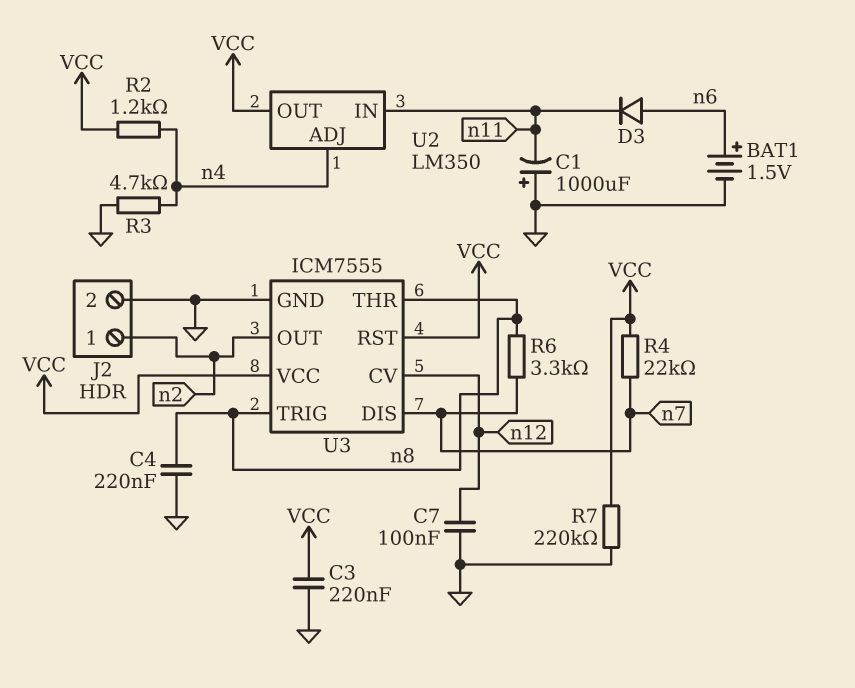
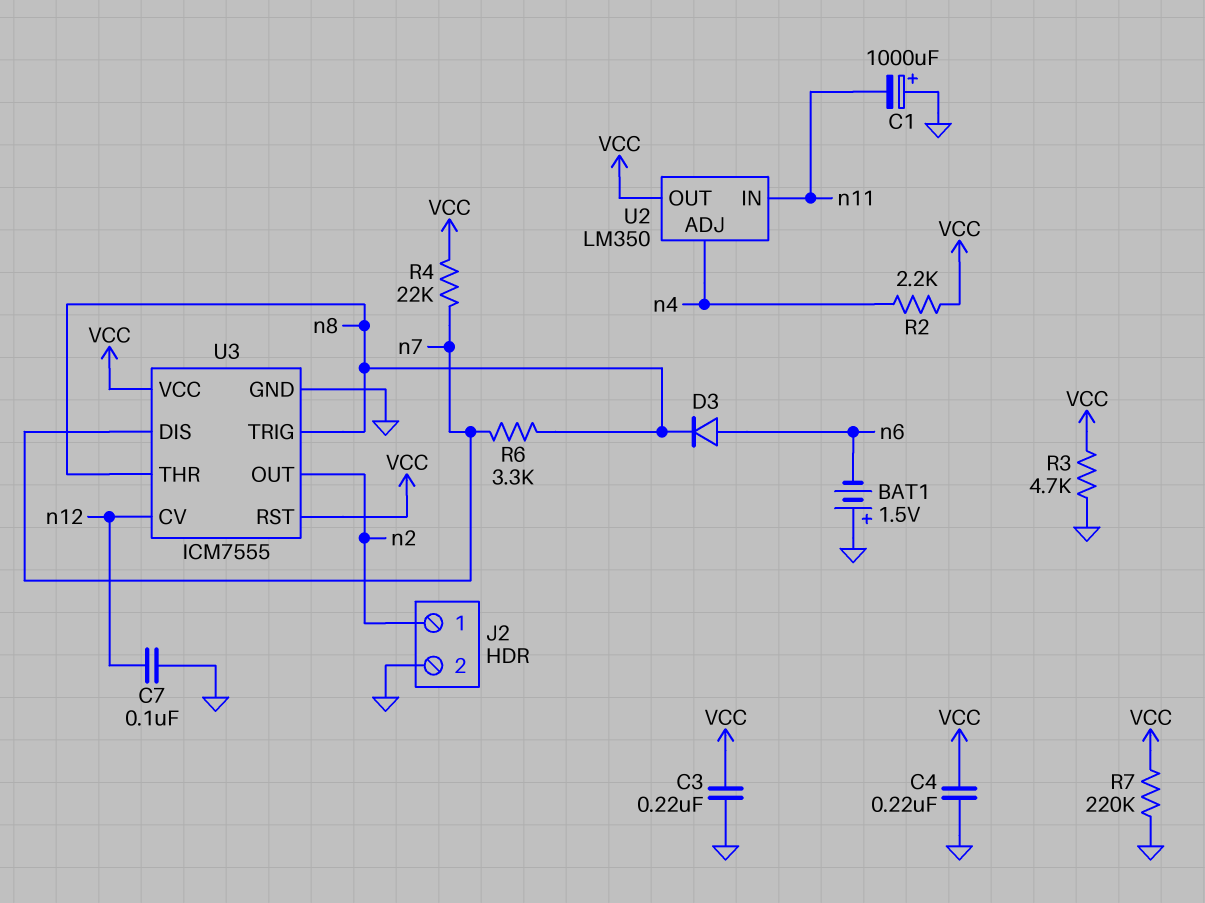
BAT1: 1.5V (plus n6, minus GND) -> 1.5V (plus GND, minus n6)
C4: 220nF (GND, n8) -> 220nF (GND, VCC)
D3: diode (A n6, K n11) -> diode (A n6, K n8)
R2: 1.2k (VCC, n4) -> 2.2k (VCC, n4)
R3: 4.7k (GND, n4) -> 4.7k (GND, VCC)

